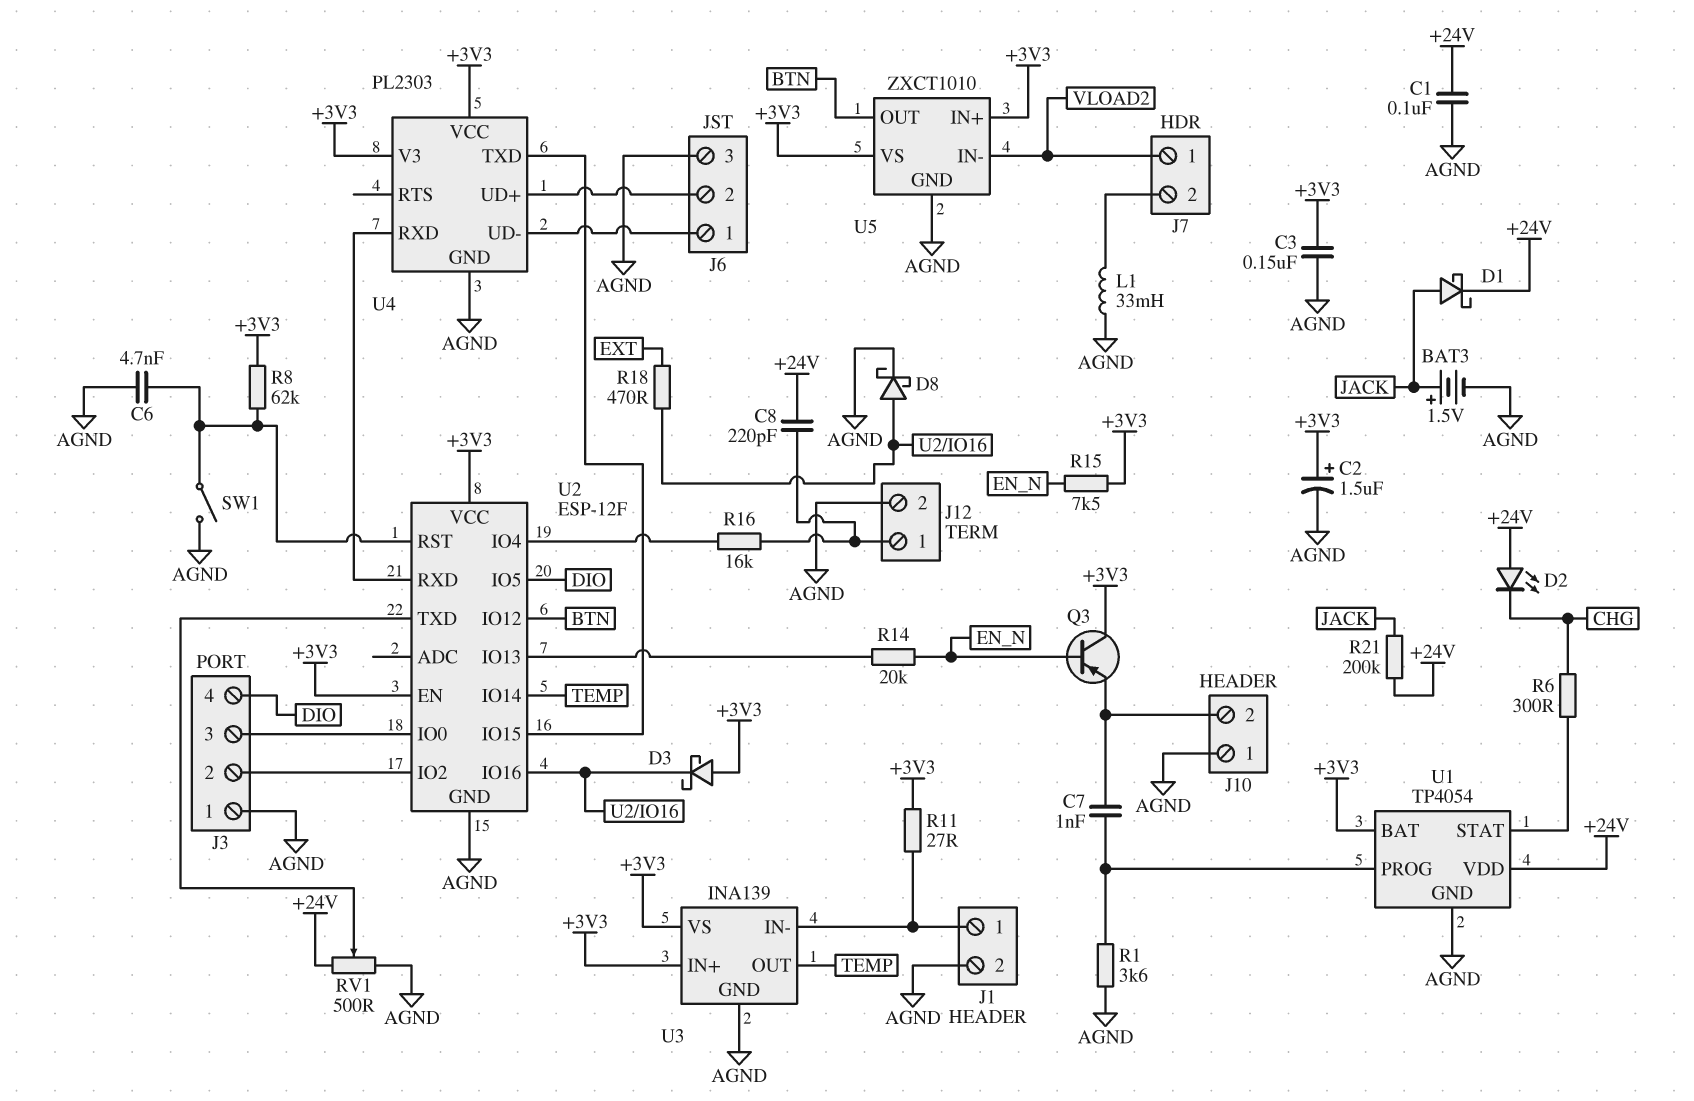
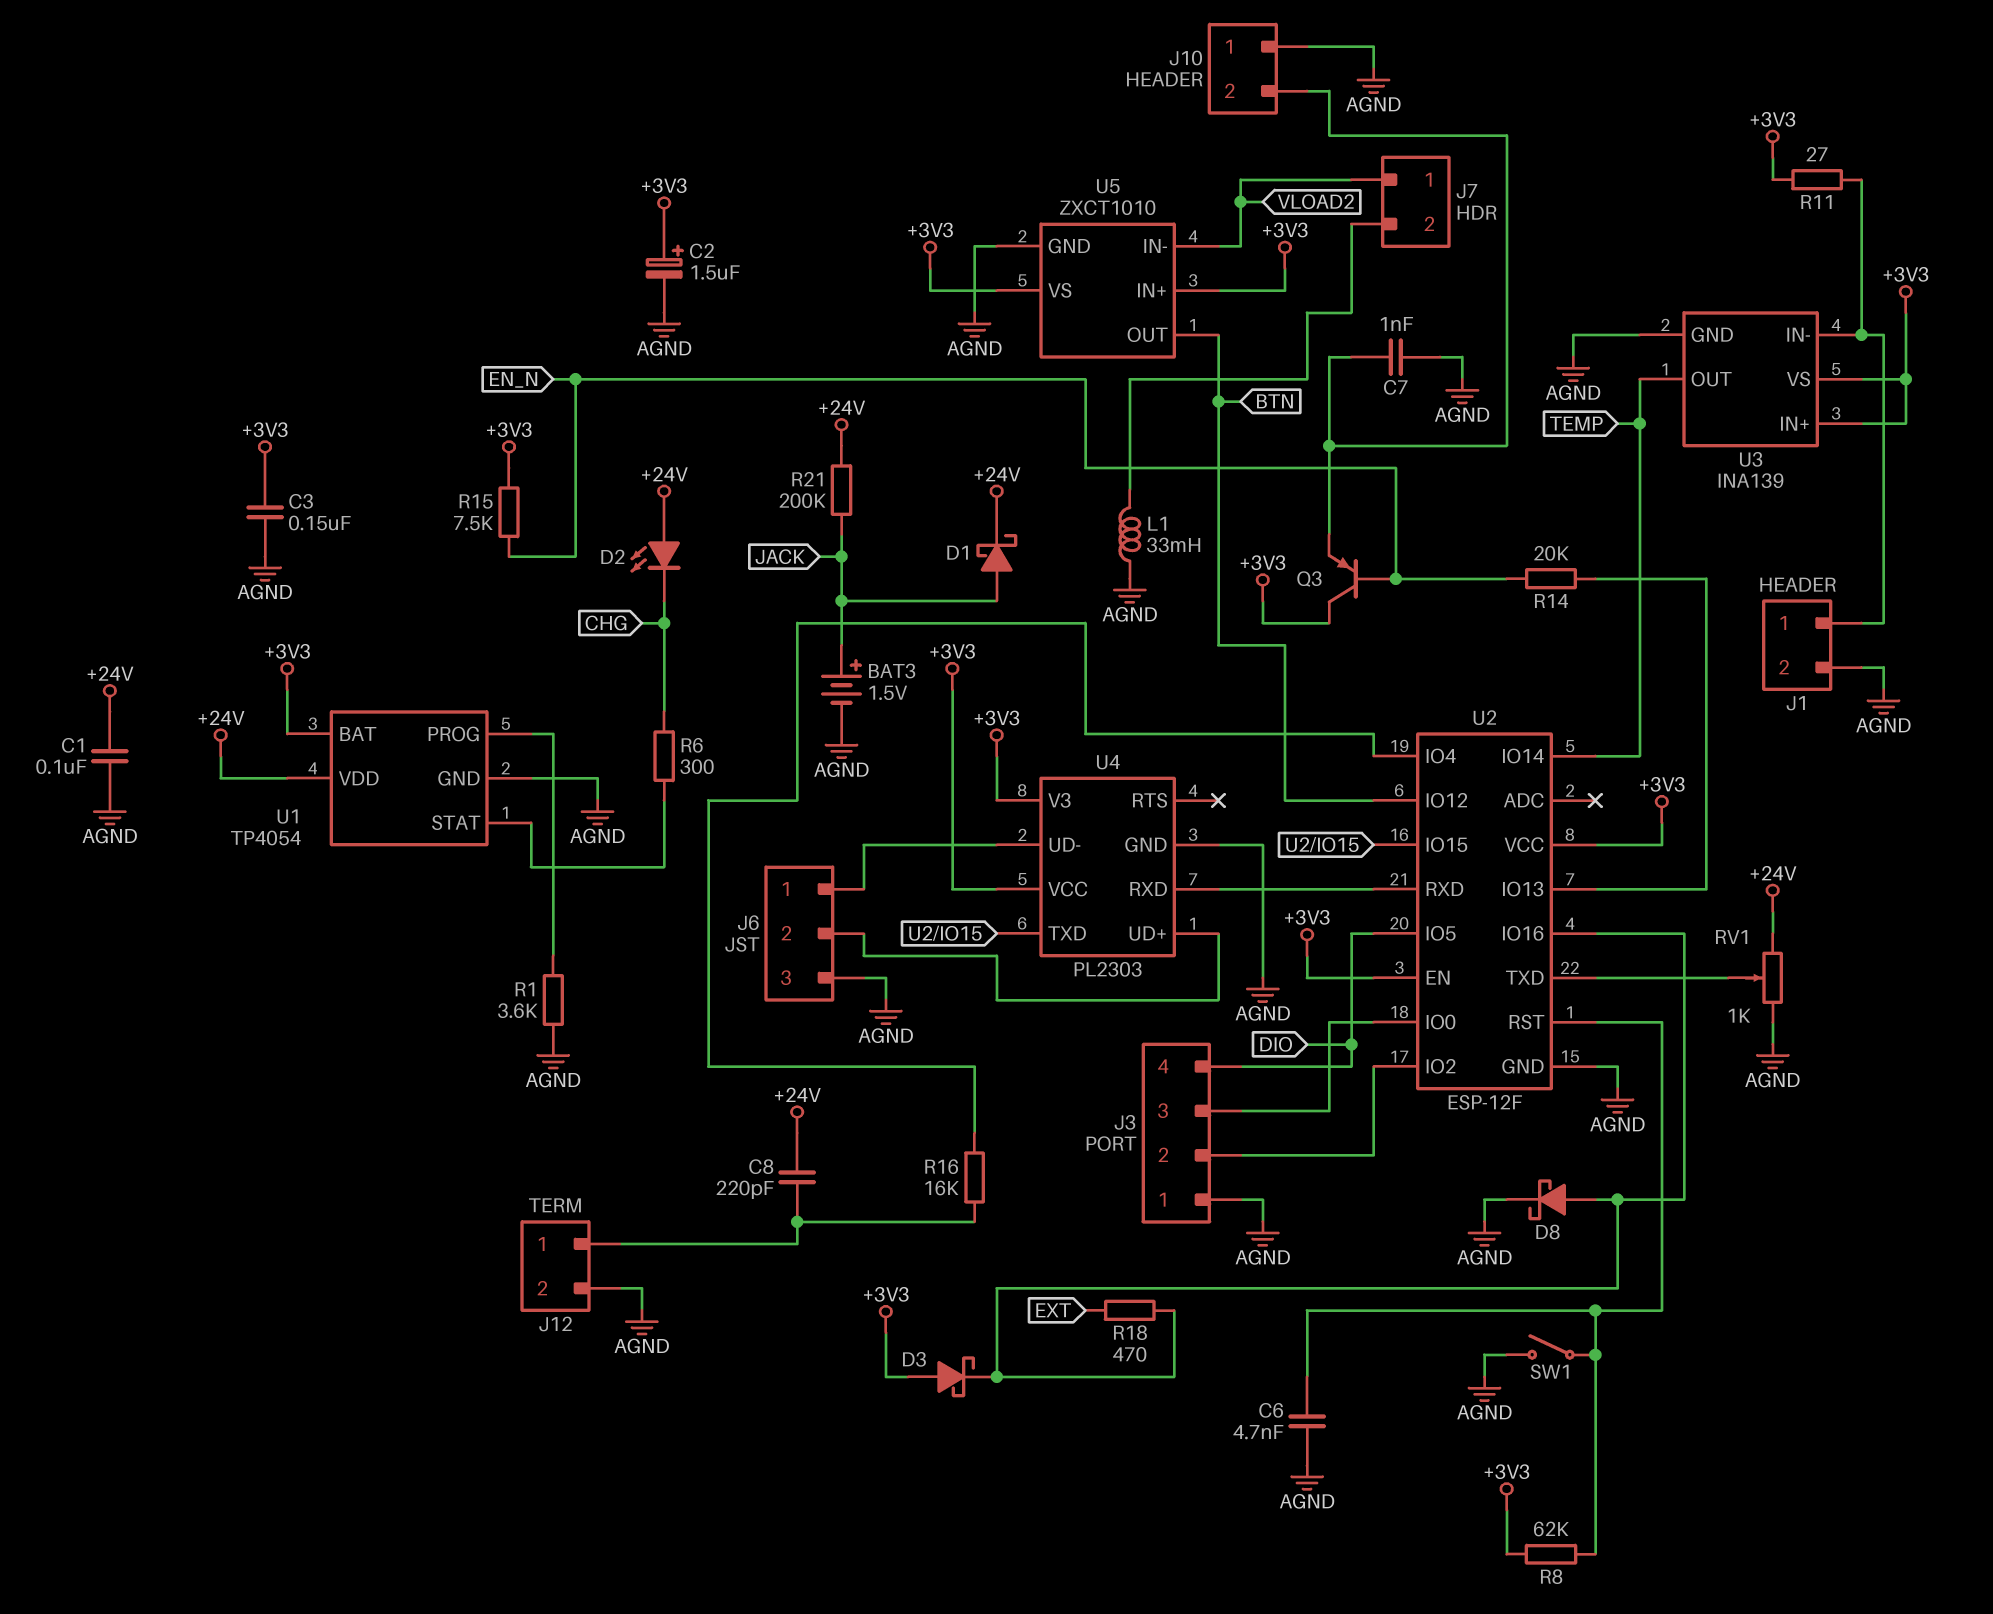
C7: 1nF (J10/2, U1/PROG) -> 1nF (AGND, J10/2)
RV1: 500 (+24V, AGND, wiper U2/TXD) -> 1k (+24V, AGND, wiper U2/TXD)

